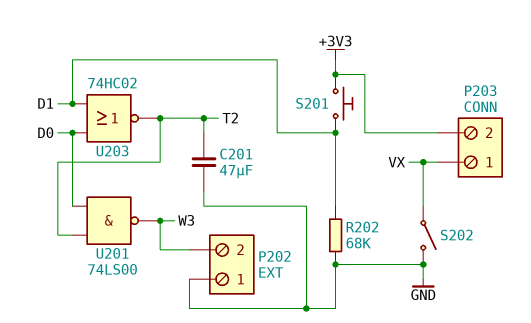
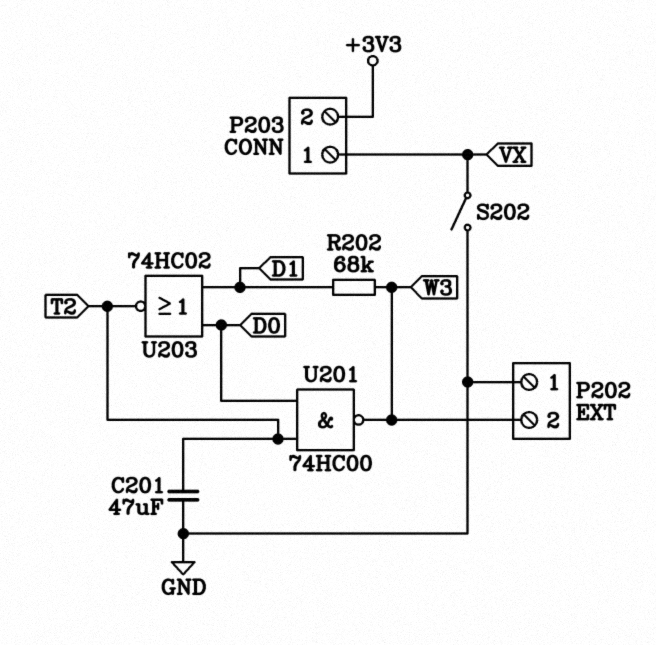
R202: 68k (D1, GND) -> 68k (D1, W3)
S201: button (+3V3, D1) -> none
U201: NAND 74LS00 (in D0, in T2, out W3) -> NAND 74HC00 (in D0, in T2, out W3)

